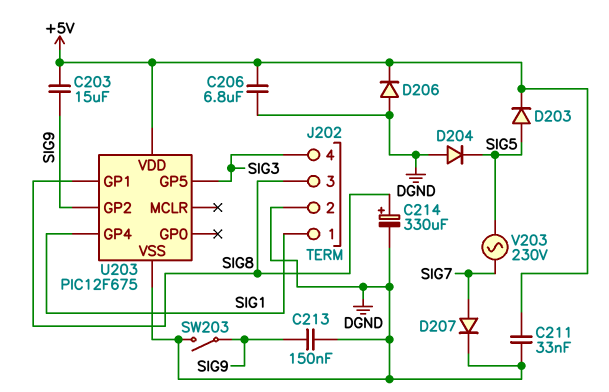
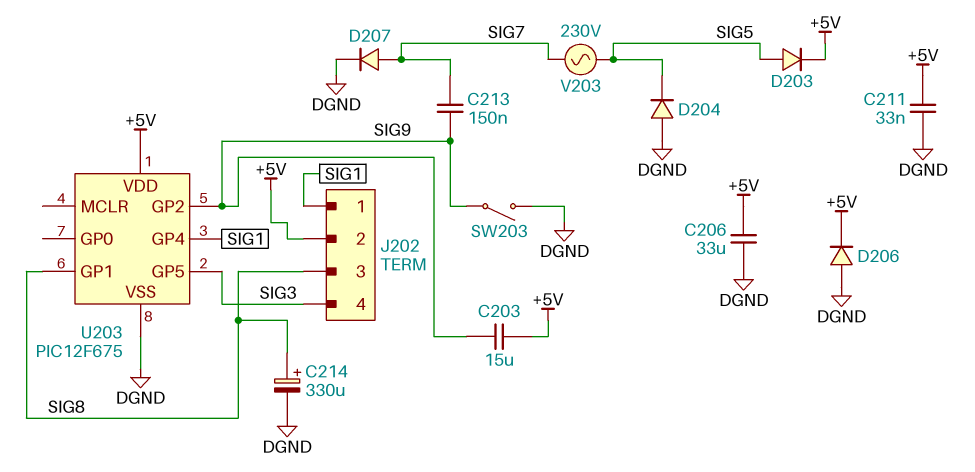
C206: 6.8uF (+5V, DGND) -> 33uF (+5V, DGND)
C213: 150nF (DGND, SIG9) -> 150nF (SIG7, SIG9)
J202 pin 2: DGND -> +5V

